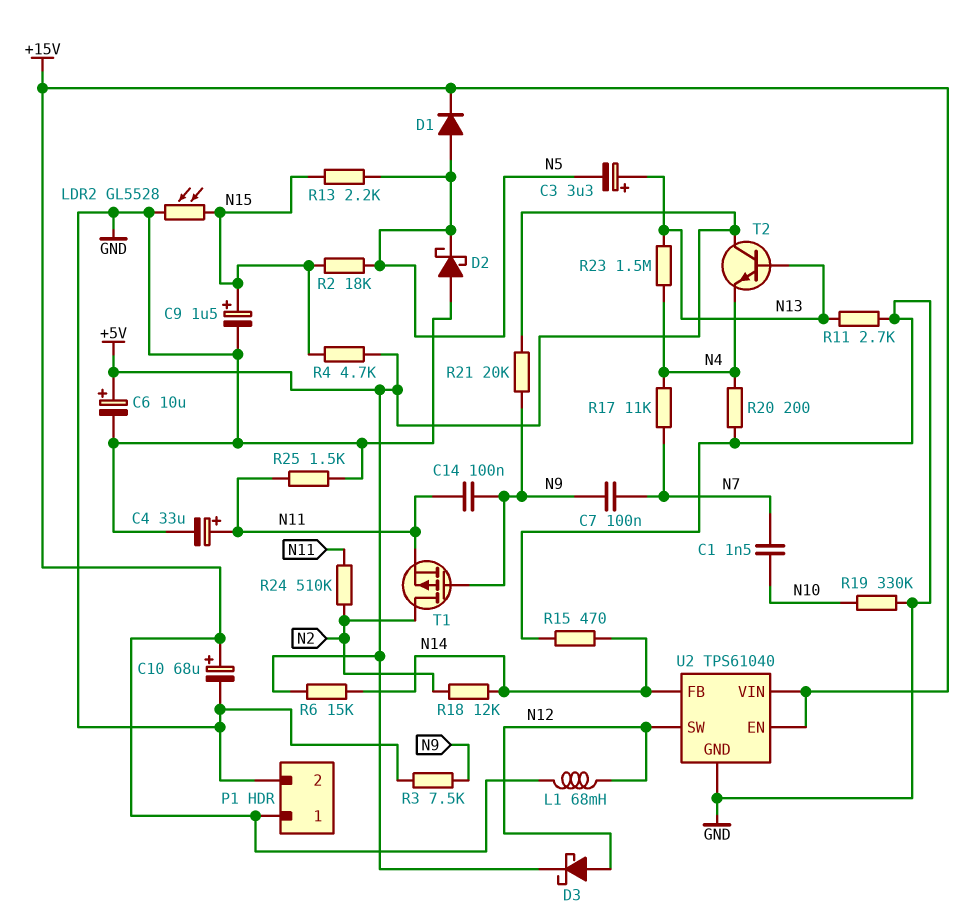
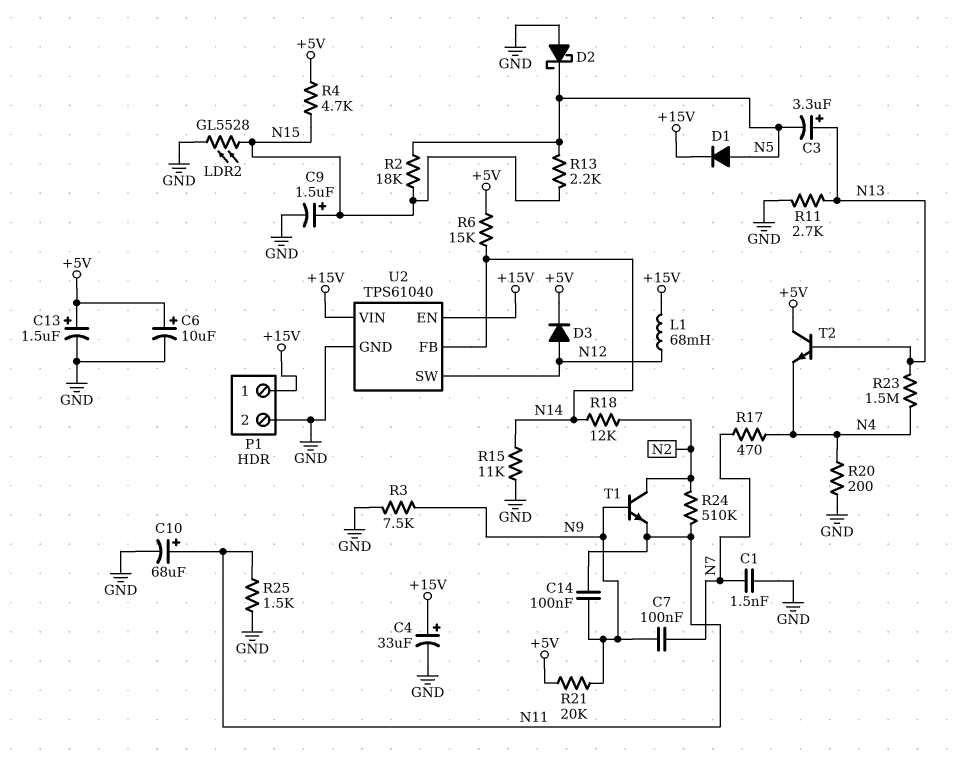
C1: 1.5nF (N7, N10) -> 1.5nF (GND, N7)
C4: 33uF (plus N11, minus GND) -> 33uF (plus +15V, minus GND)
C10: 68uF (plus +15V, minus GND) -> 68uF (plus N11, minus GND)
C13: none -> 1.5uF (plus +5V, minus GND)
D3: schottky (A N12, K +5V) -> diode (A N12, K +5V)
R15: 470 (GND, N14) -> 11k (GND, N14)
R17: 11k (N4, N7) -> 470 (N4, N7)
R19: 330k (GND, N10) -> none
T1: PMOS (G N9, D N2, S N11) -> NPN (B N9, C N2, E N11)

